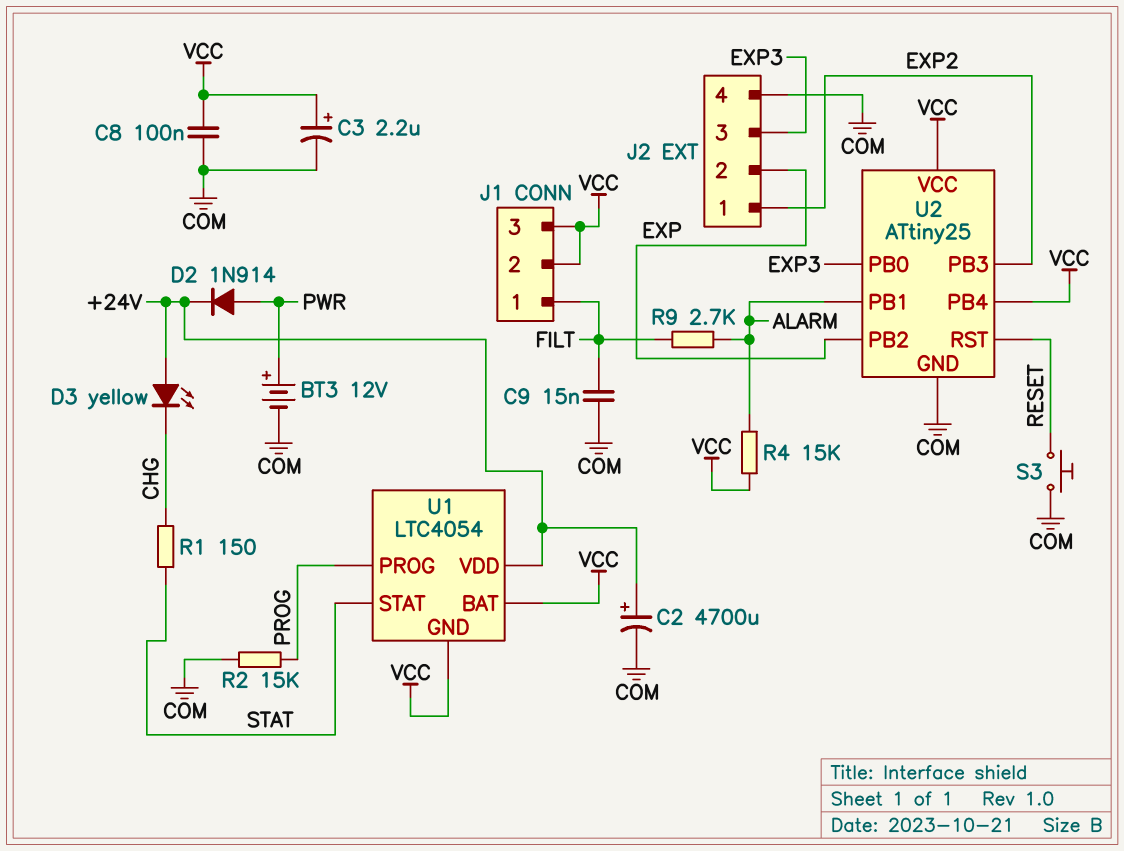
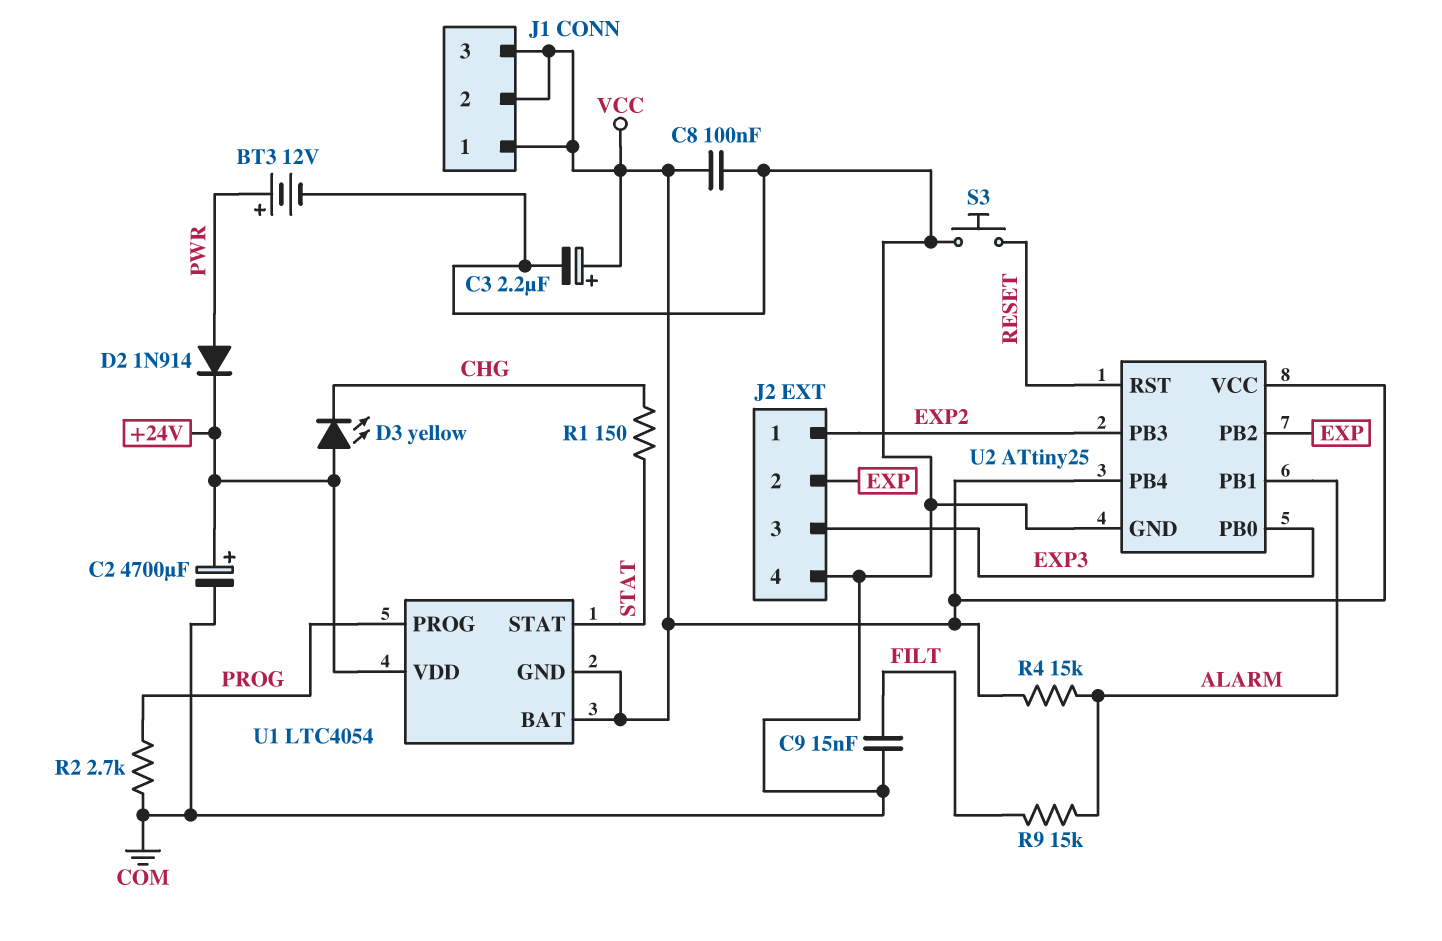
J1 pin 1: FILT -> VCC
R2: 15k (COM, PROG) -> 2.7k (COM, PROG)
R9: 2.7k (ALARM, FILT) -> 15k (ALARM, FILT)

